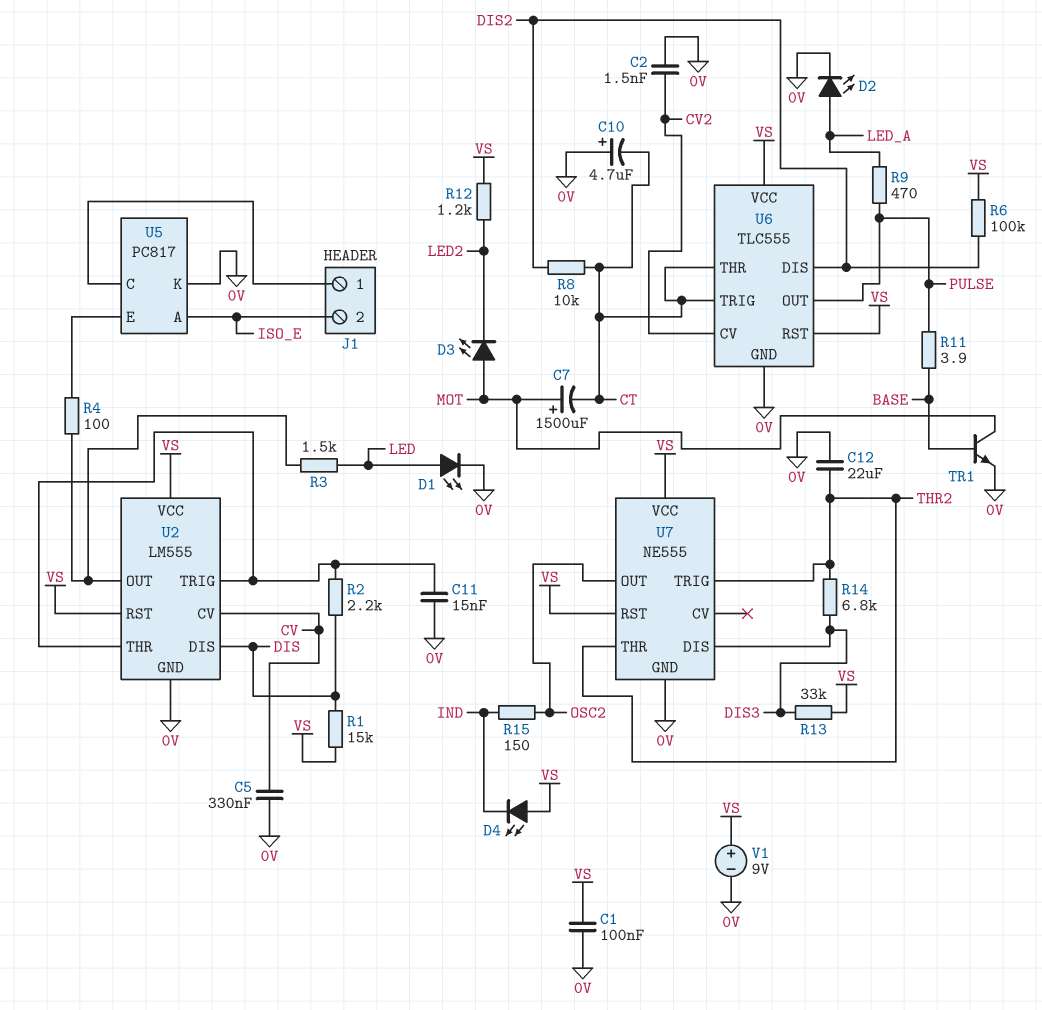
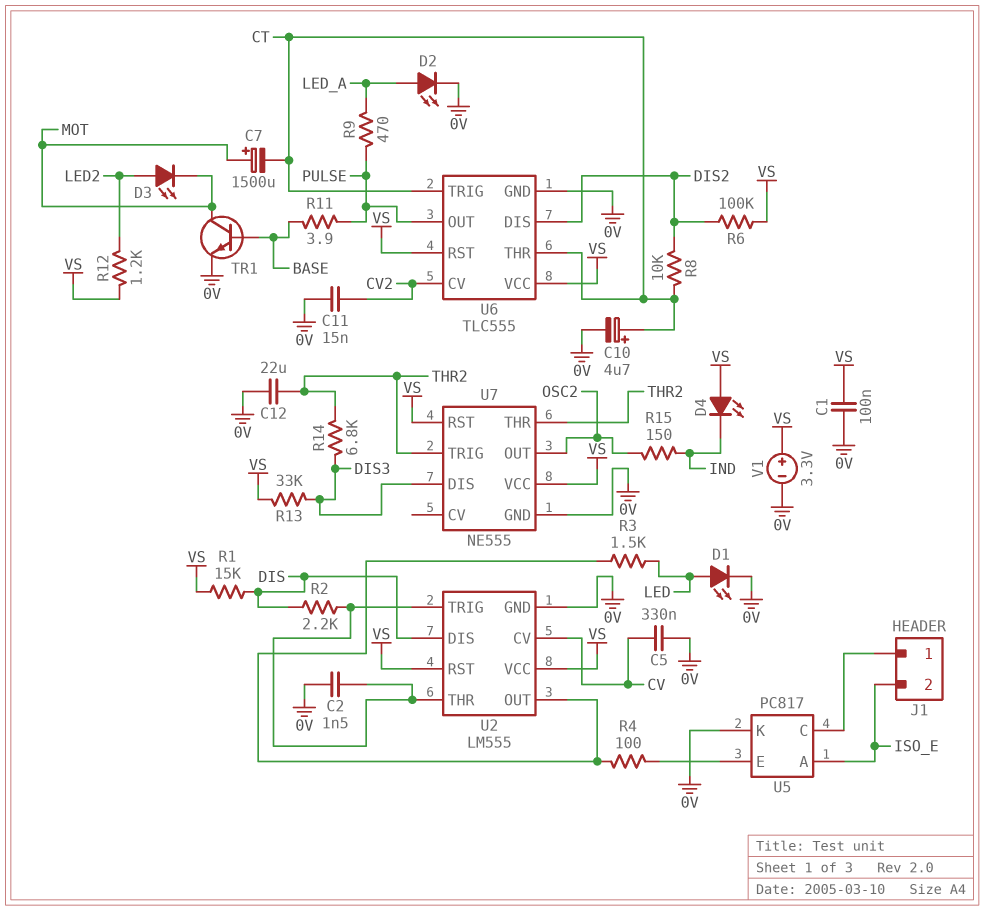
C2: 1.5nF (0V, CV2) -> 1.5nF (0V, U2/THR)
C10: 4.7uF (plus 0V, minus CT) -> 4.7uF (plus CT, minus 0V)
C11: 15nF (0V, U2/THR) -> 15nF (0V, CV2)
D3: LED (A MOT, K LED2) -> LED (A LED2, K MOT)
V1: 9V (plus VS, minus 0V) -> 3.3V (plus VS, minus 0V)

